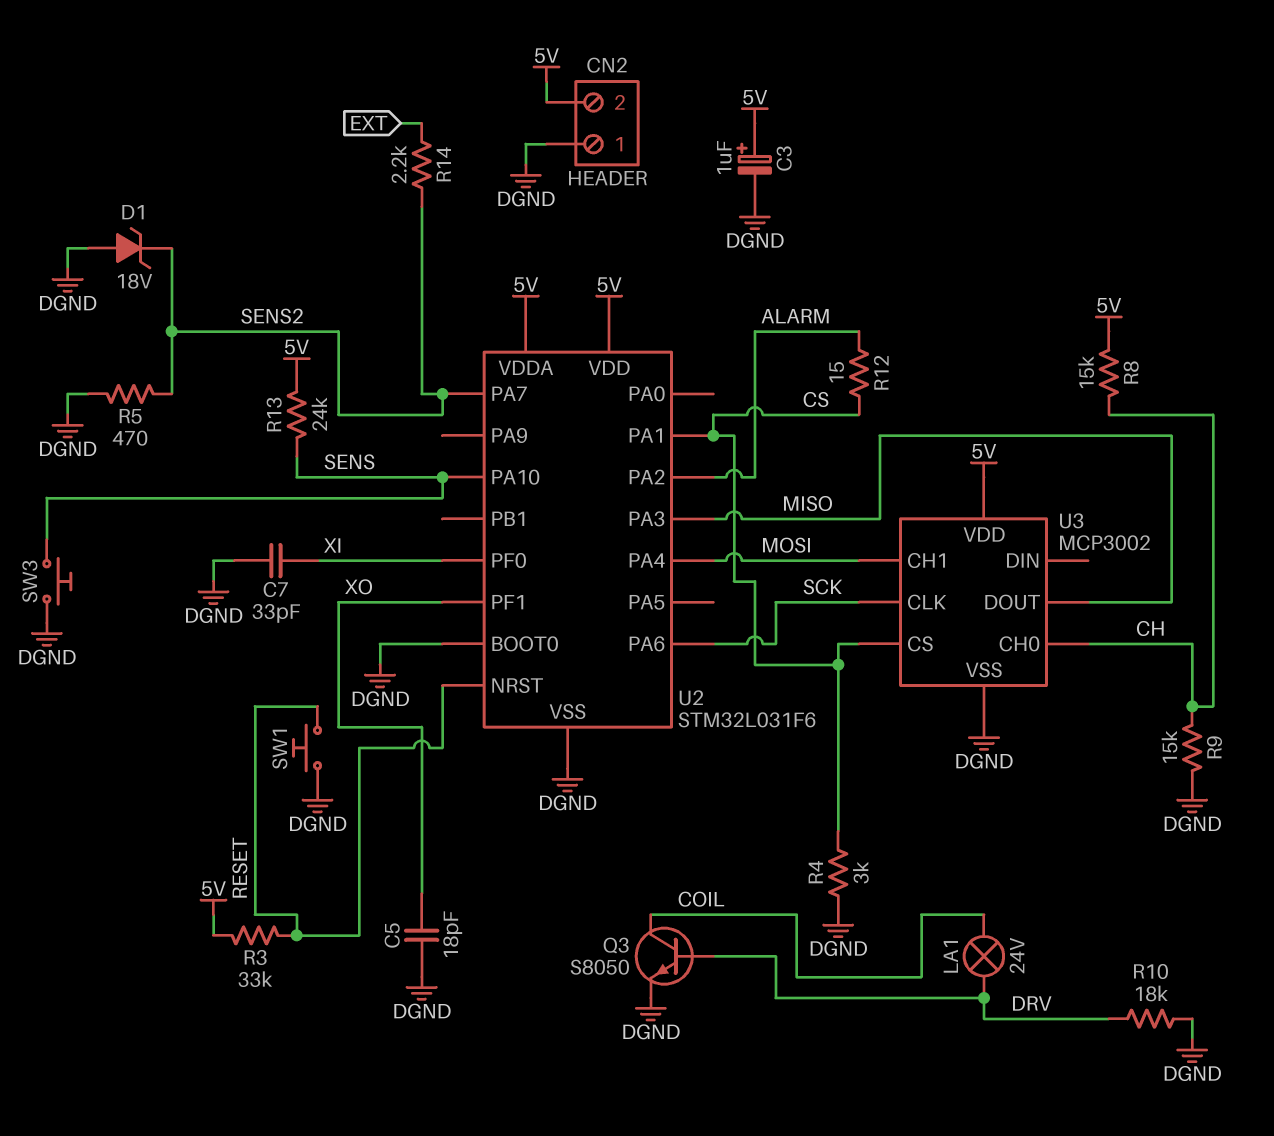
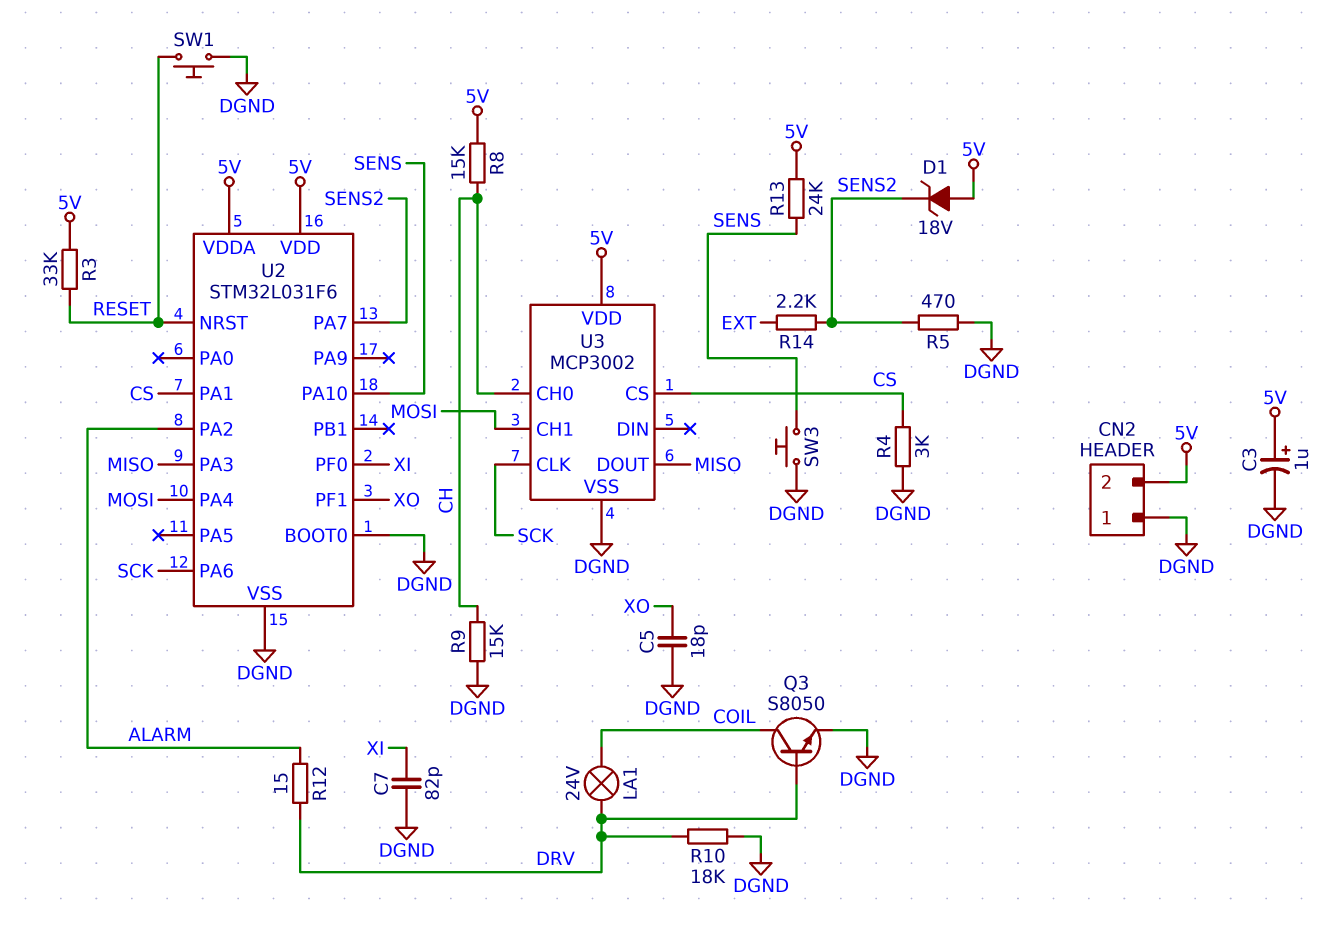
C7: 33pF (DGND, XI) -> 82pF (DGND, XI)
D1: zener 18V (A DGND, K SENS2) -> zener 18V (A 5V, K SENS2)
R12: 15 (ALARM, CS) -> 15 (ALARM, DRV)

